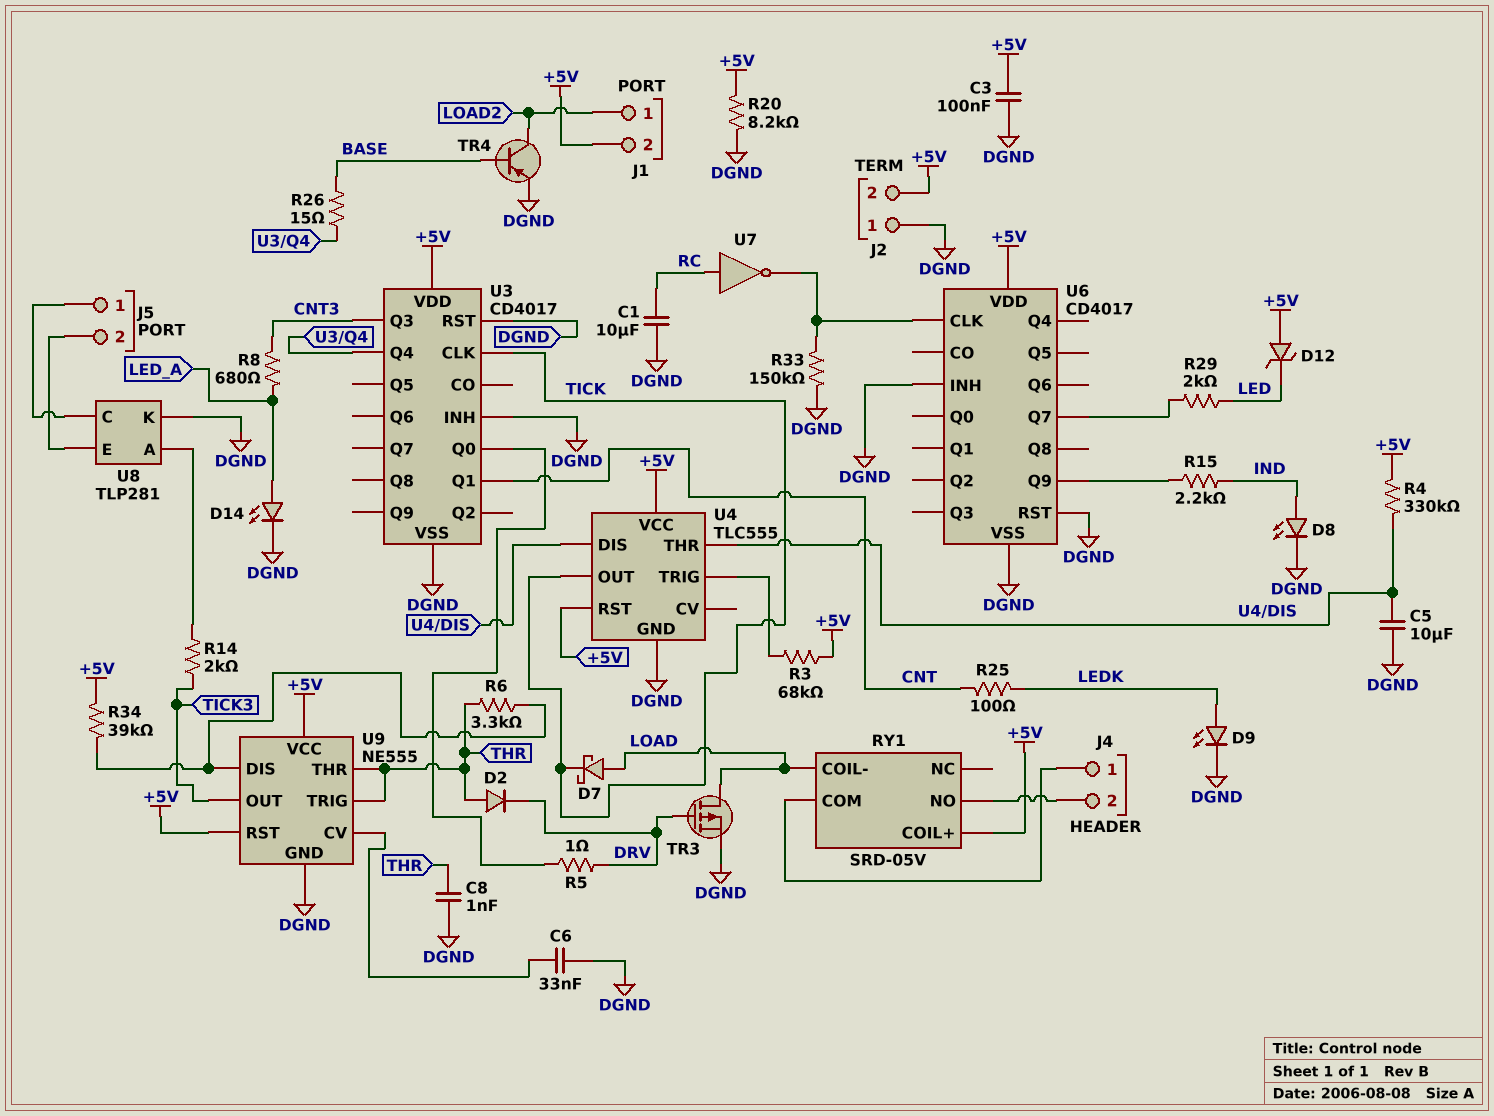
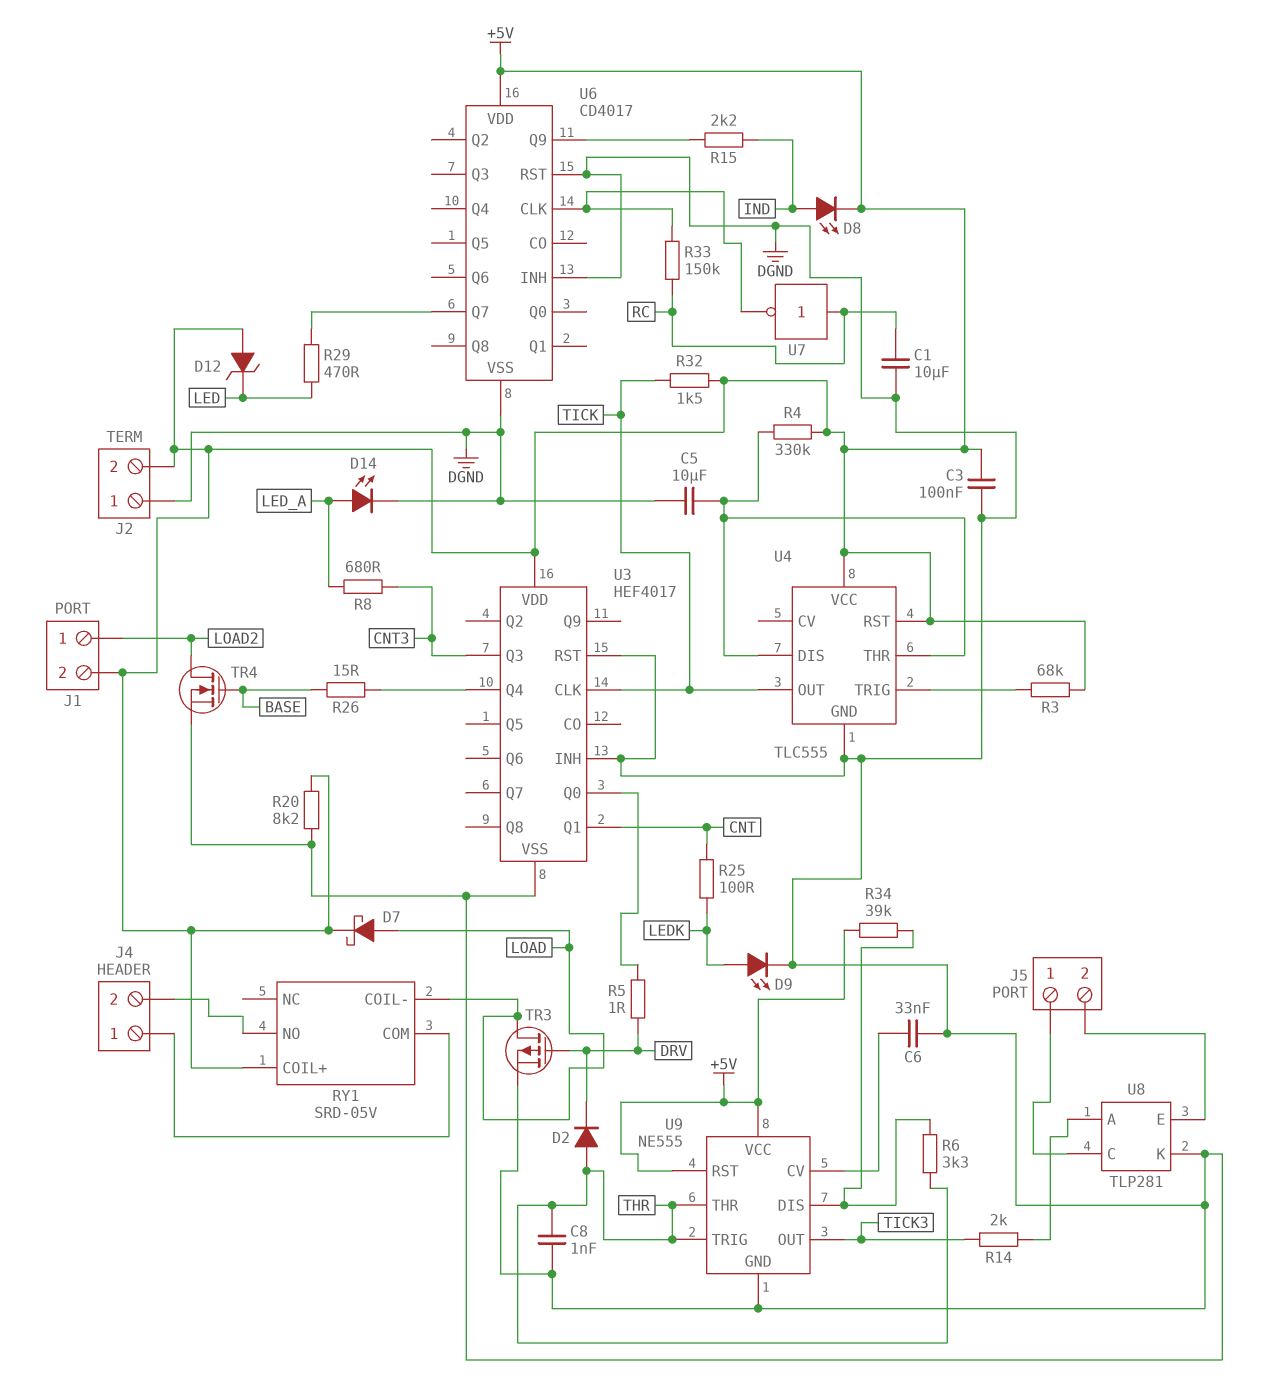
D7: schottky (A LOAD, K TICK) -> schottky (A LOAD, K +5V)
D8: LED (A IND, K DGND) -> LED (A IND, K +5V)
R29: 2k (LED, U6/Q7) -> 470 (LED, U6/Q7)
R32: none -> 1.5k (+5V, TICK)
R33: 150k (DGND, U6/CLK) -> 150k (RC, U6/CLK)
TR4: PNP (B BASE, C LOAD2, E DGND) -> NMOS (G BASE, D LOAD2, S DGND)
U3: CD4017 -> HEF4017

